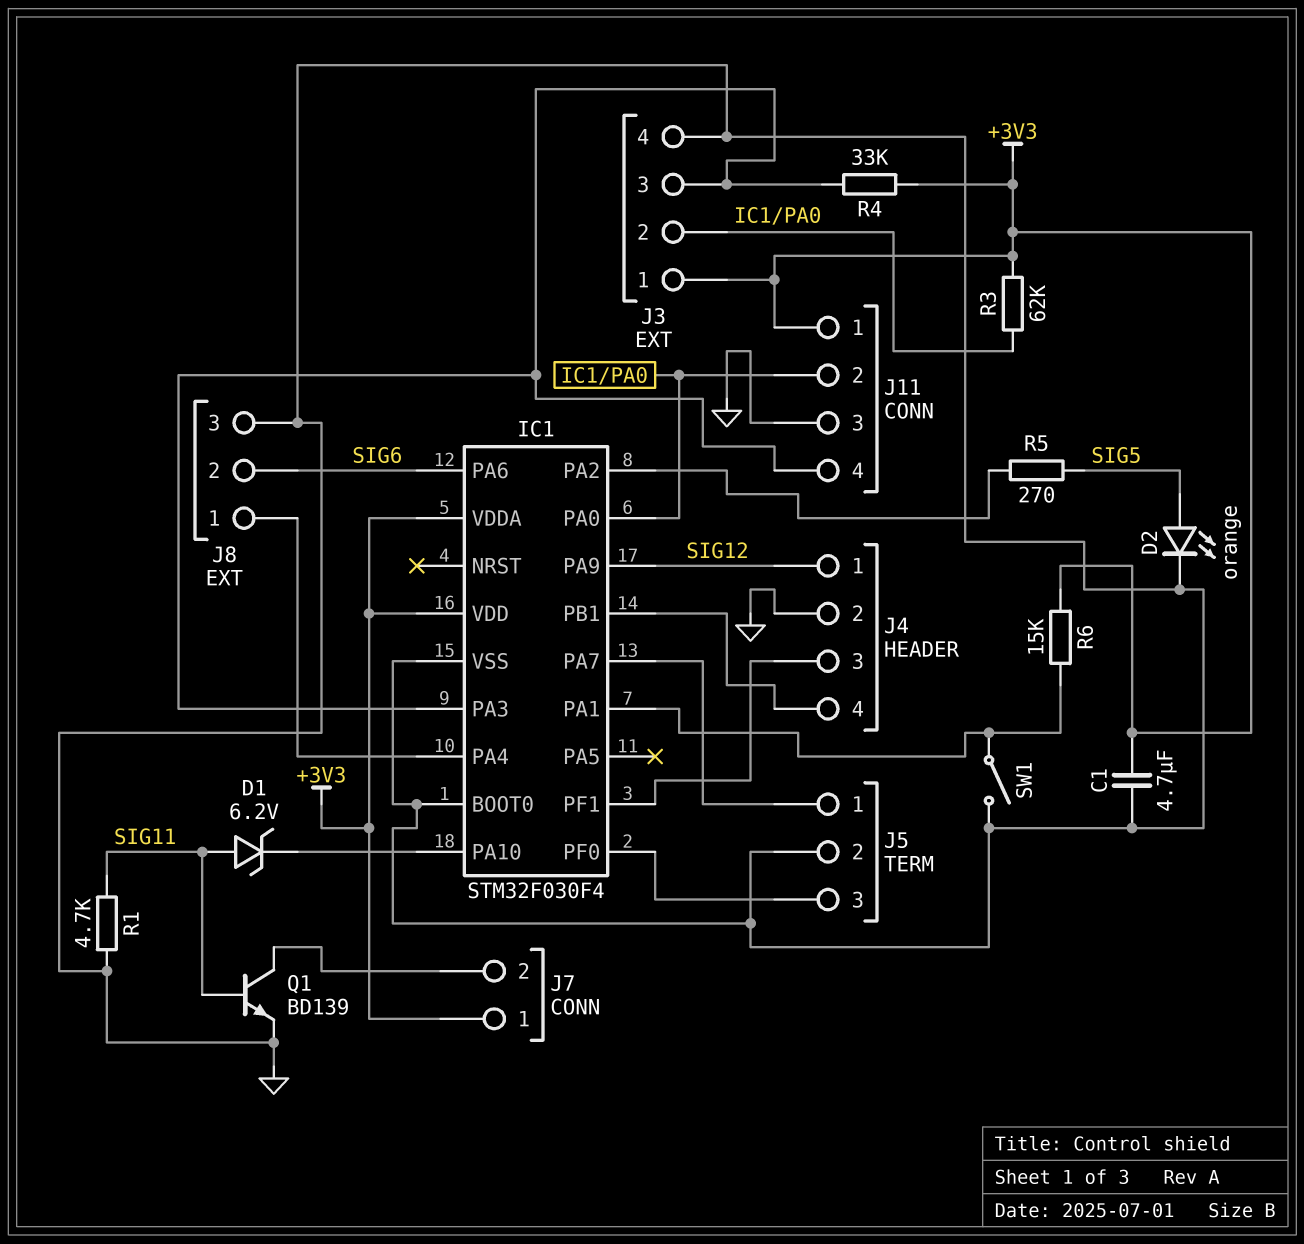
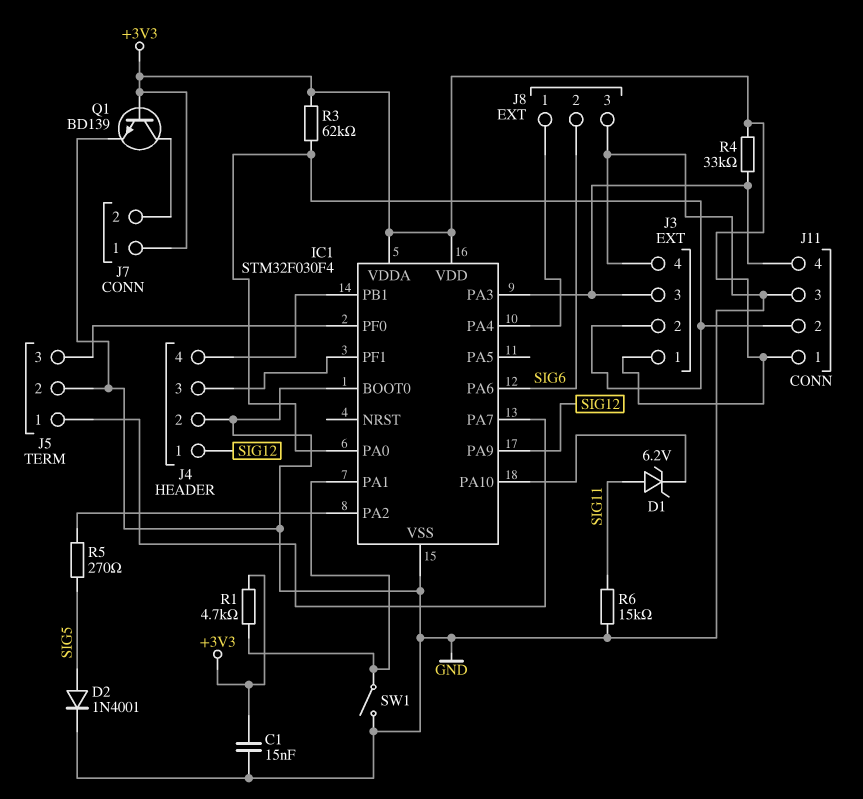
C1: 4.7uF (+3V3, GND) -> 15nF (+3V3, GND)
D2: LED orange (A SIG5, K GND) -> diode 1N4001 (A SIG5, K GND)
Q1: NPN BD139 (B SIG11, C J7/2, E GND) -> NPN BD139 (B +3V3, C J7/2, E GND)
R1: 4.7k (GND, SIG11) -> 4.7k (+3V3, IC1/PA1)
R6: 15k (+3V3, IC1/PA1) -> 15k (GND, SIG11)

